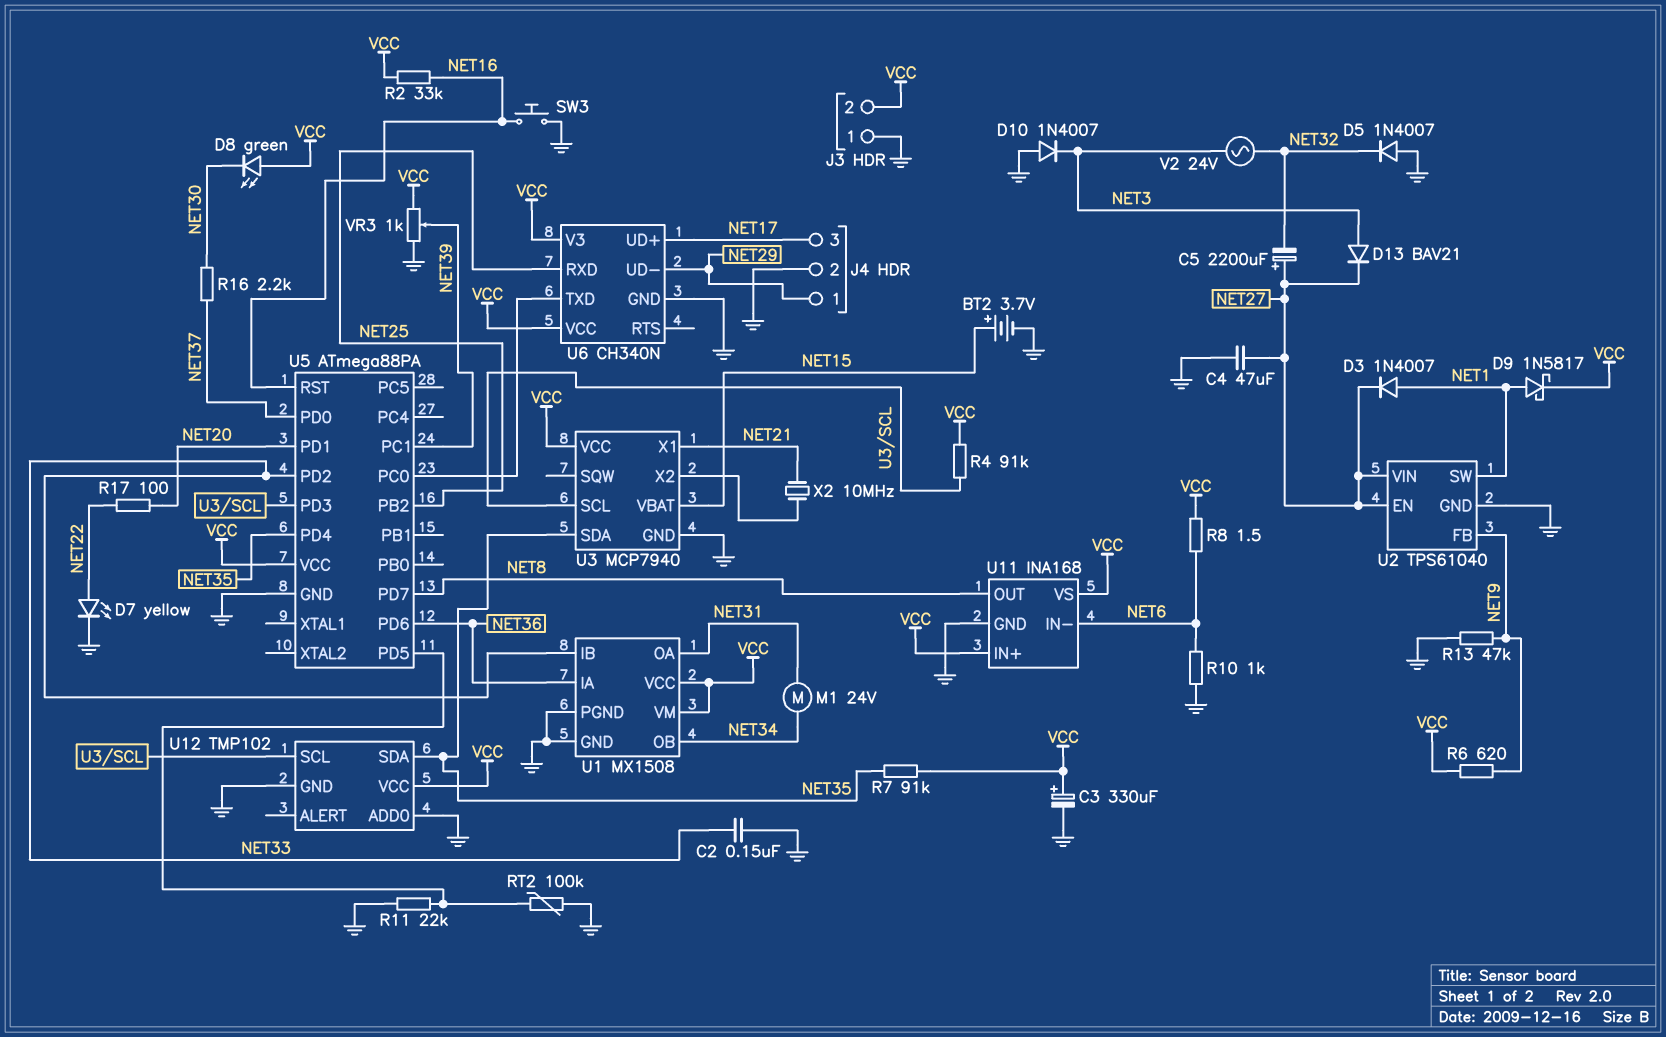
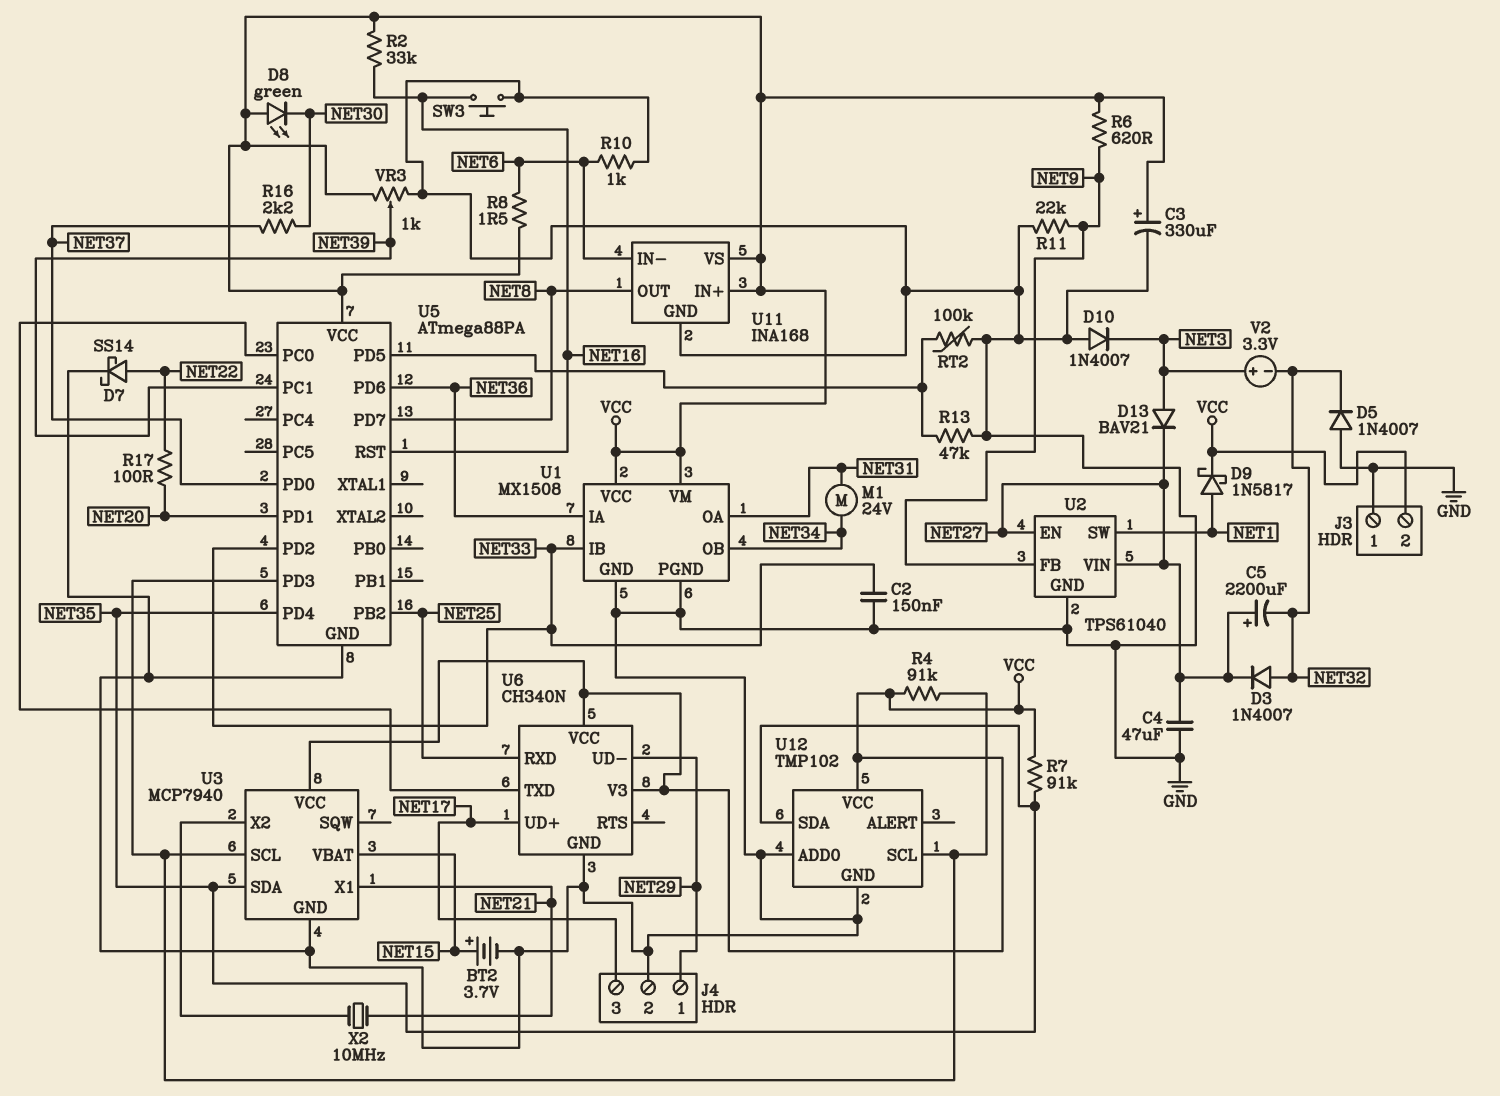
D3: diode 1N4007 (A NET1, K NET27) -> diode 1N4007 (A NET32, K NET27)
D7: LED yellow (A NET22, K GND) -> schottky SS14 (A NET22, K GND)
R11: 22k (GND, U5/PD5) -> 22k (GND, NET9)
R13: 47k (GND, NET9) -> 47k (GND, U5/PD5)
V2: AC 24V (NET3, NET32) -> 3.3V (plus NET3, minus NET32)

